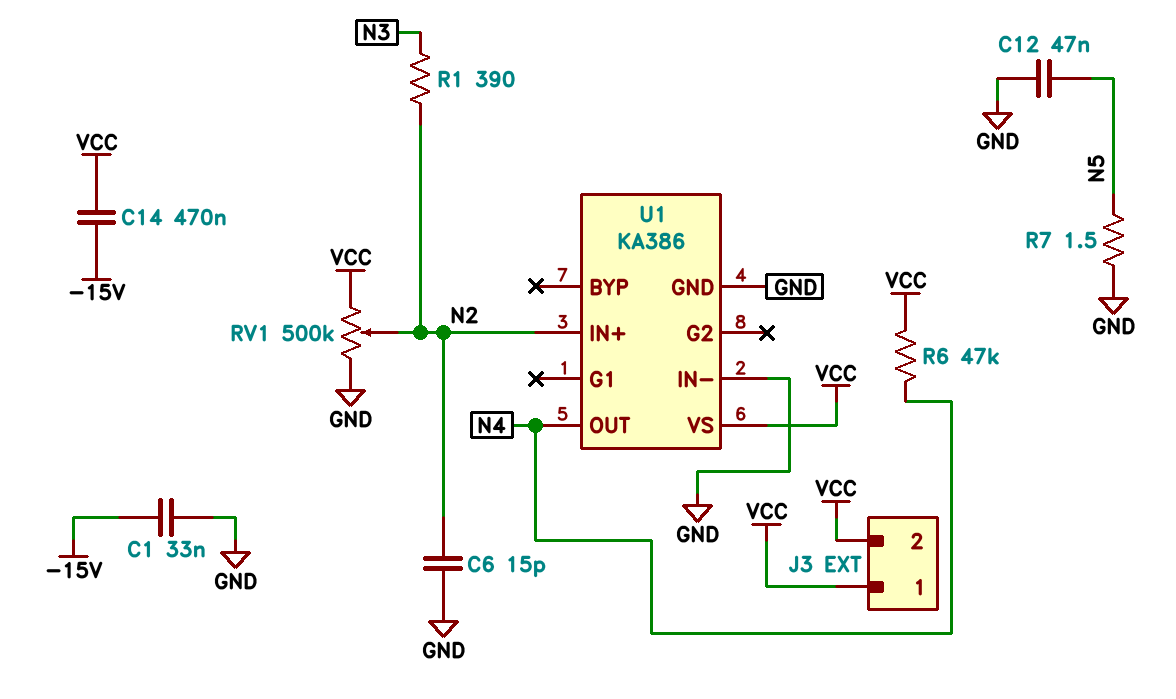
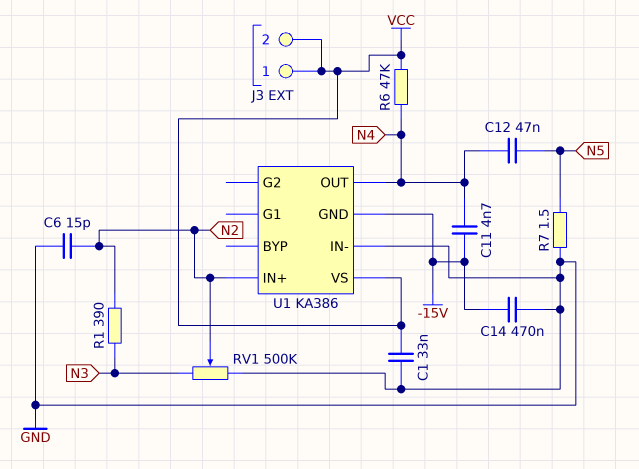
C1: 33nF (-15V, GND) -> 33nF (GND, VCC)
C11: none -> 4.7nF (-15V, N4)
C12: 47nF (GND, N5) -> 47nF (N4, N5)
C14: 470nF (-15V, VCC) -> 470nF (-15V, GND)
RV1: 500k (GND, VCC, wiper N2) -> 500k (GND, N3, wiper N2)
U1 pin GND: GND -> -15V

